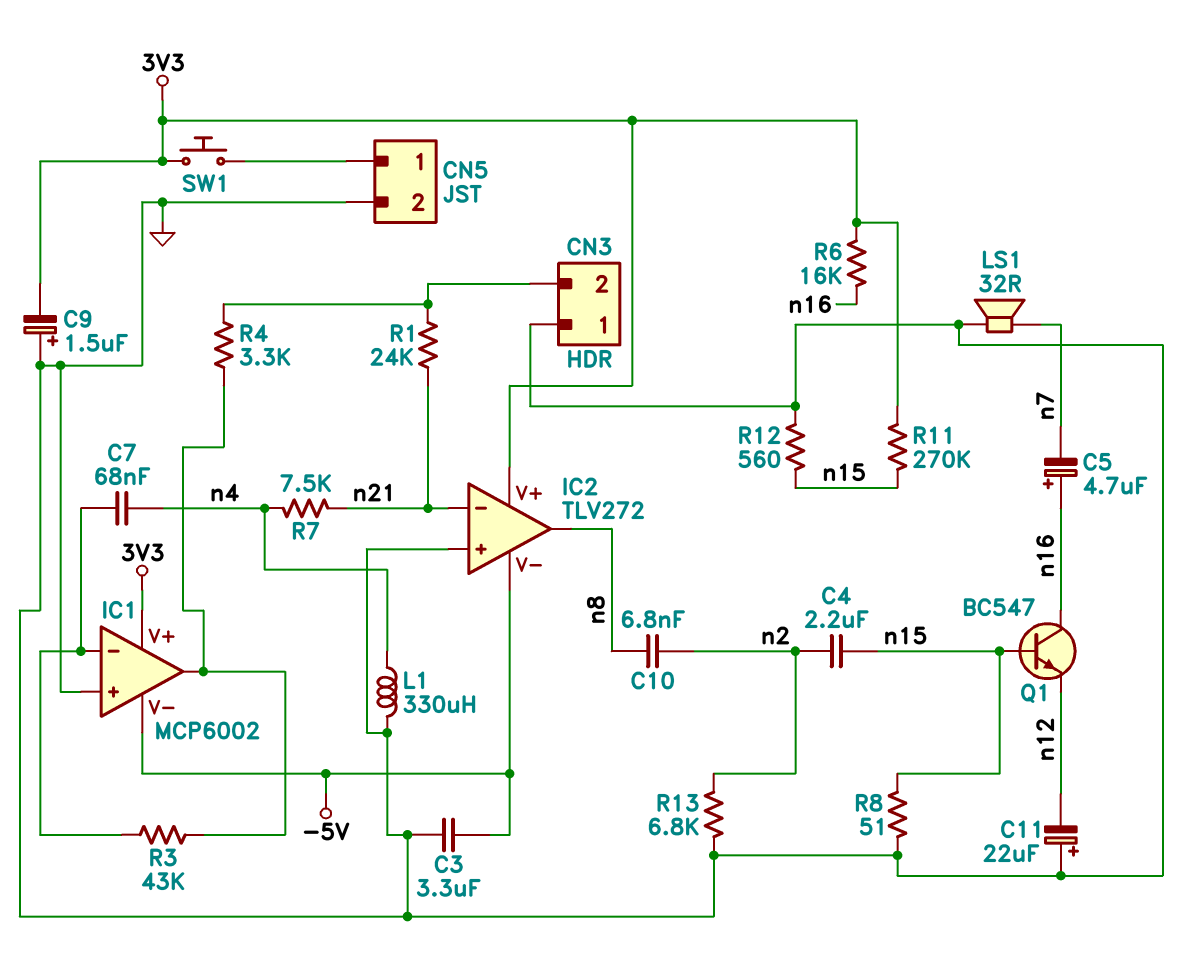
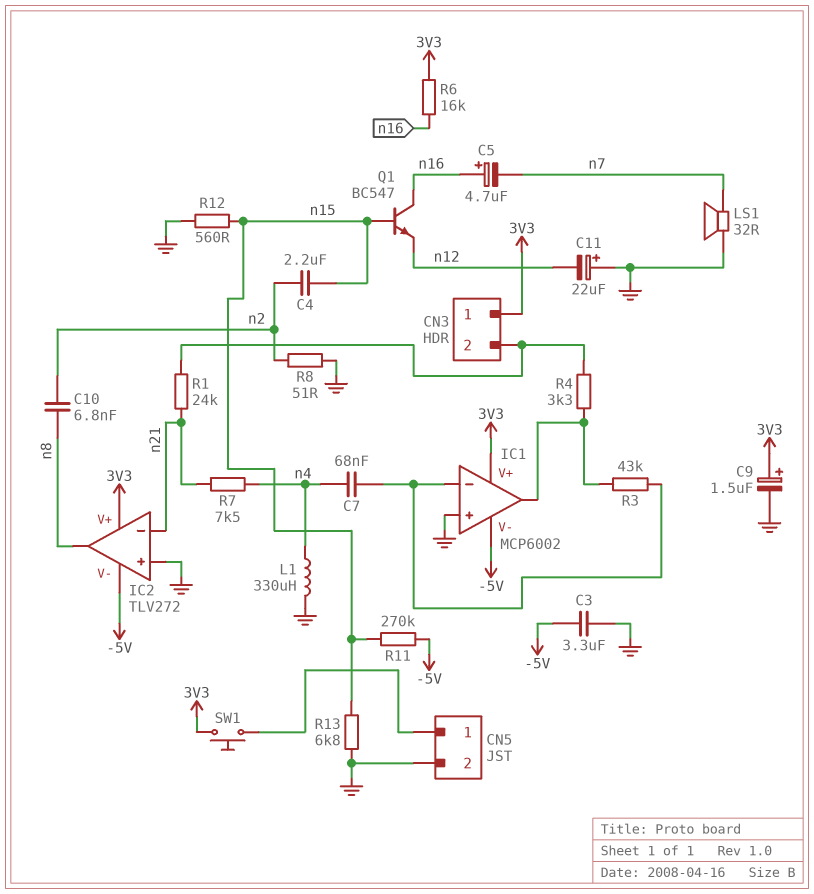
C9: 1.5uF (plus GND, minus 3V3) -> 1.5uF (plus 3V3, minus GND)
CN3 pin 1: GND -> 3V3
R8: 51 (GND, n15) -> 51 (GND, n2)
R11: 270k (3V3, n15) -> 270k (-5V, n15)
R13: 6.8k (GND, n2) -> 6.8k (GND, n15)

